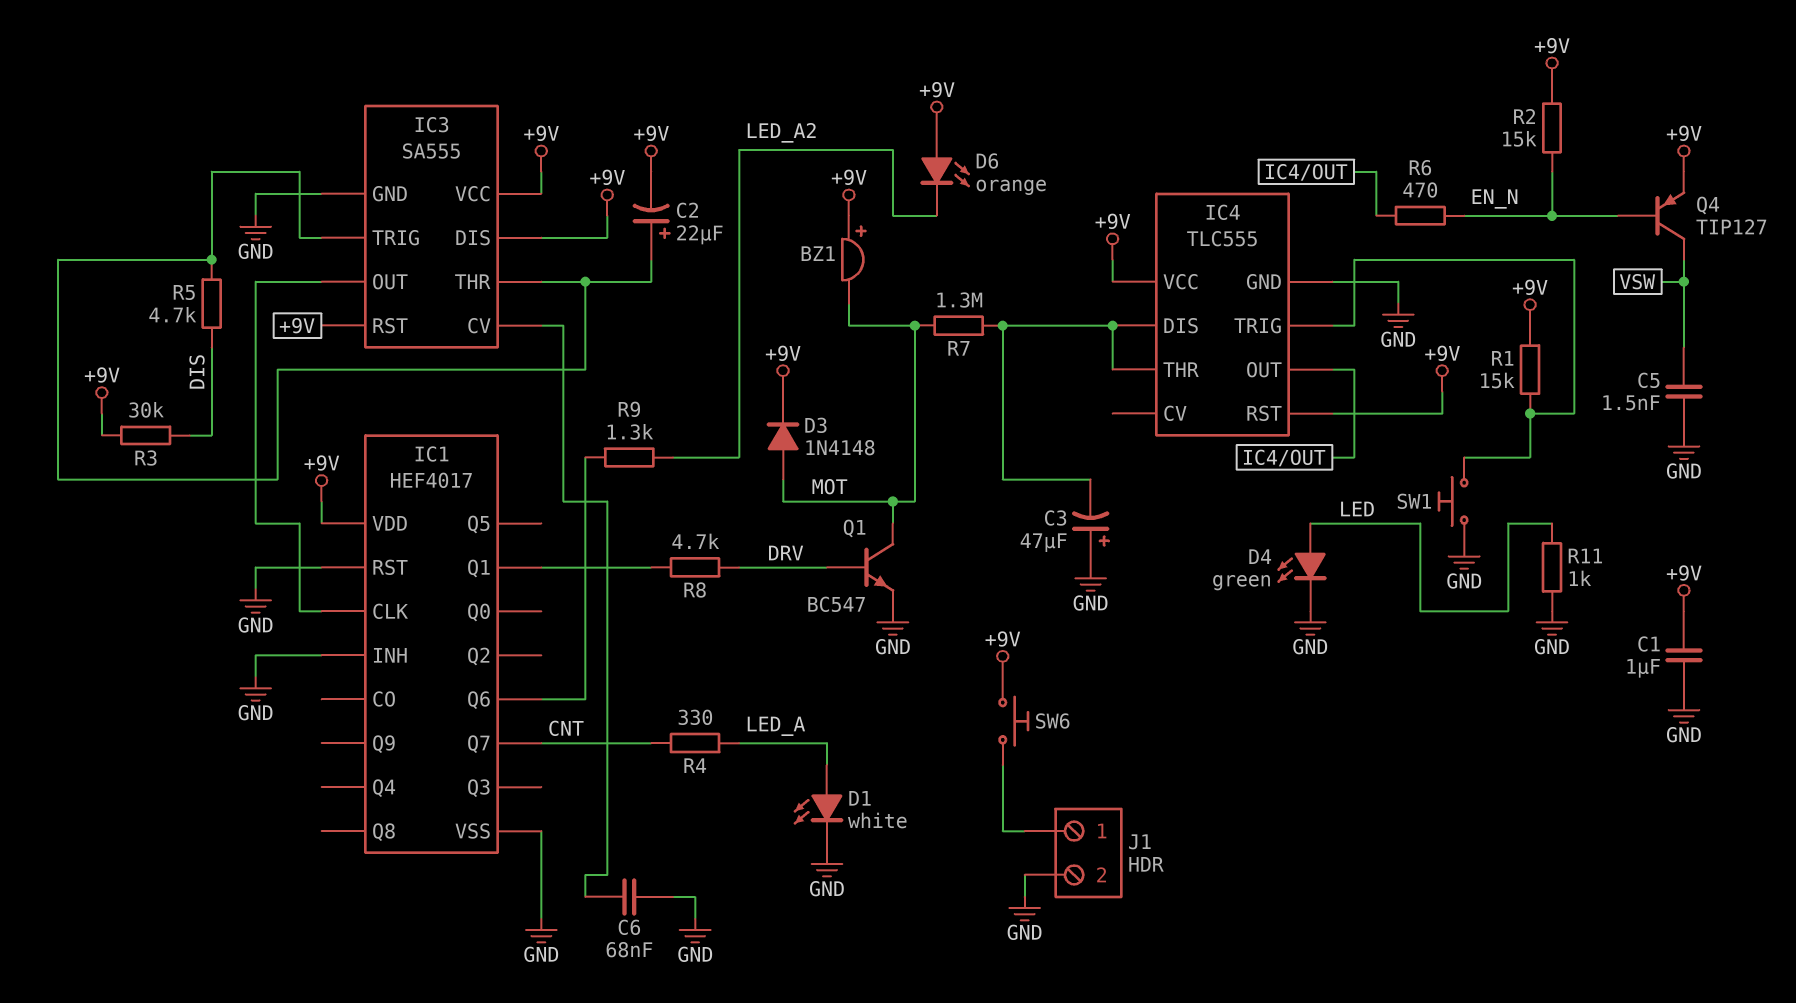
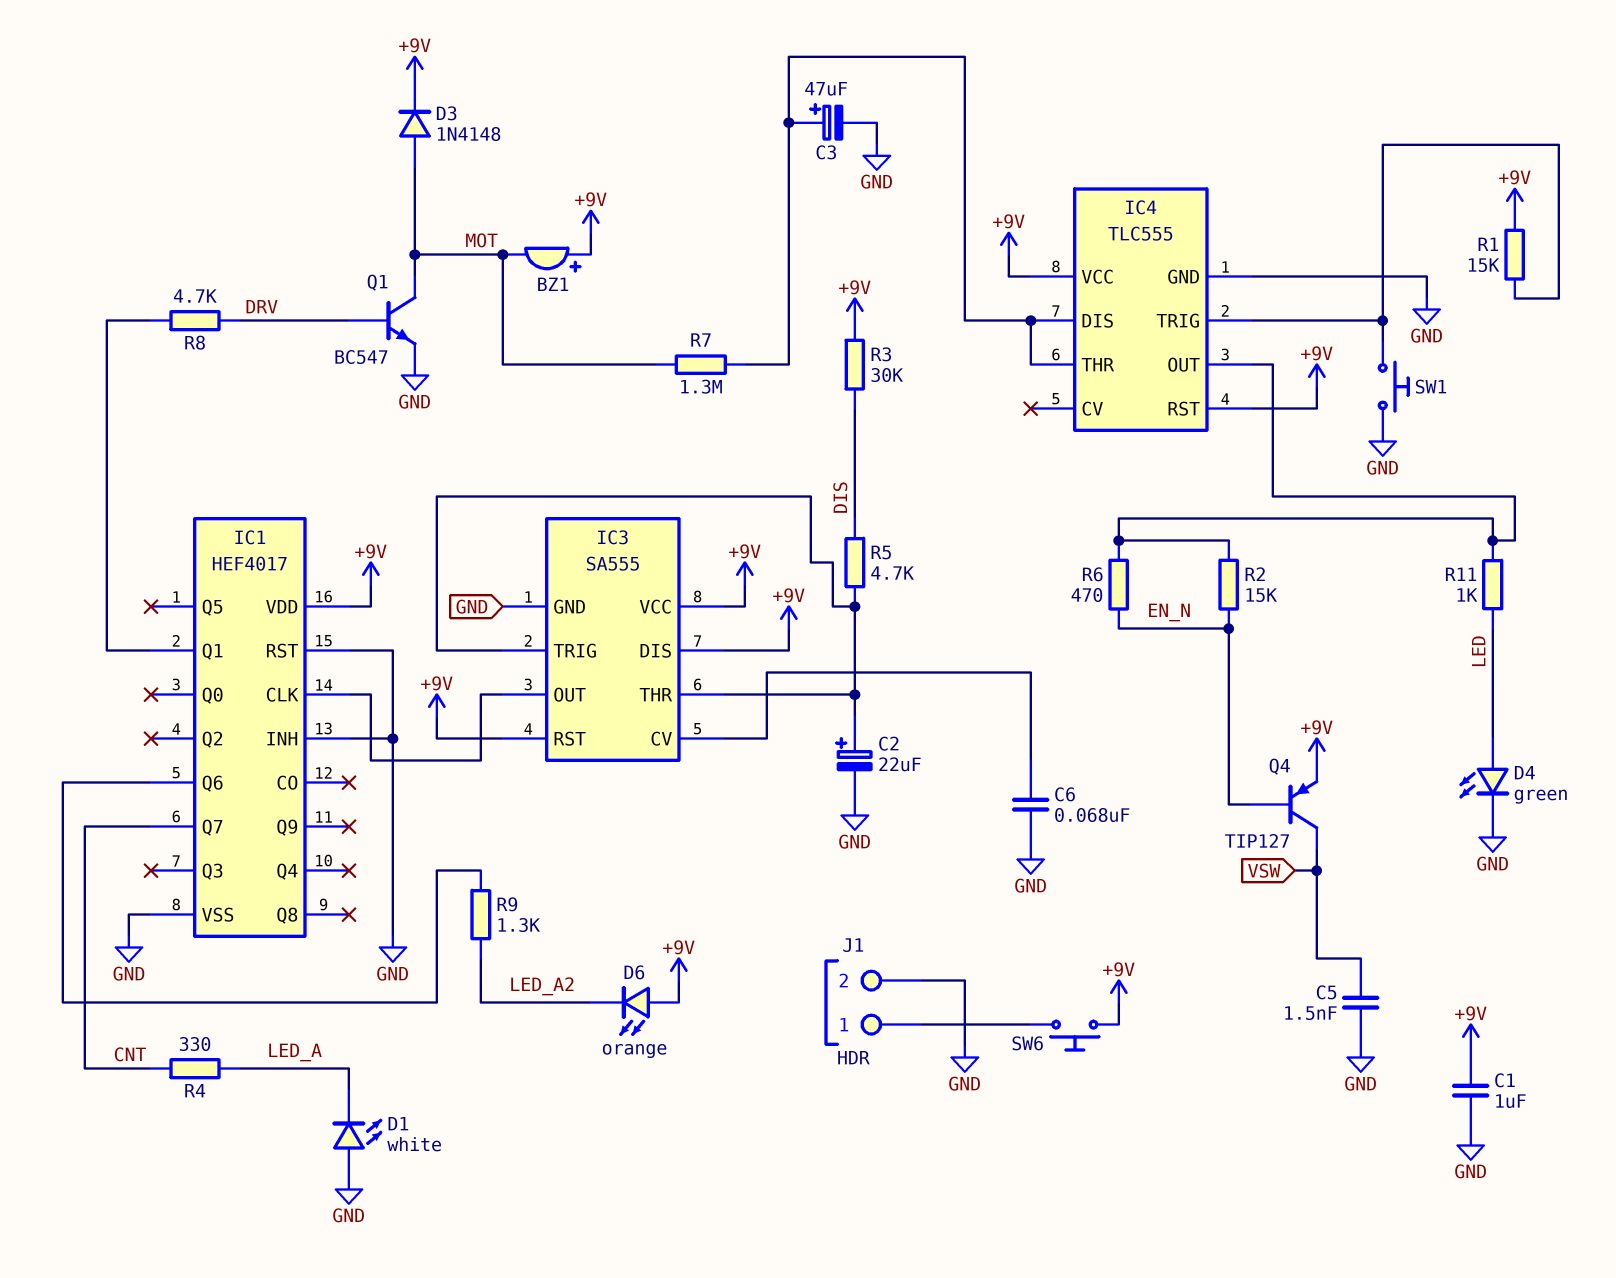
C2: 22uF (plus IC3/THR, minus +9V) -> 22uF (plus IC3/THR, minus GND)
C3: 47uF (plus GND, minus IC4/DIS) -> 47uF (plus IC4/DIS, minus GND)
D1: LED white (A LED_A, K GND) -> LED white (A GND, K LED_A)
R2: 15k (+9V, EN_N) -> 15k (EN_N, IC4/OUT)
R11: 1k (GND, LED) -> 1k (IC4/OUT, LED)

